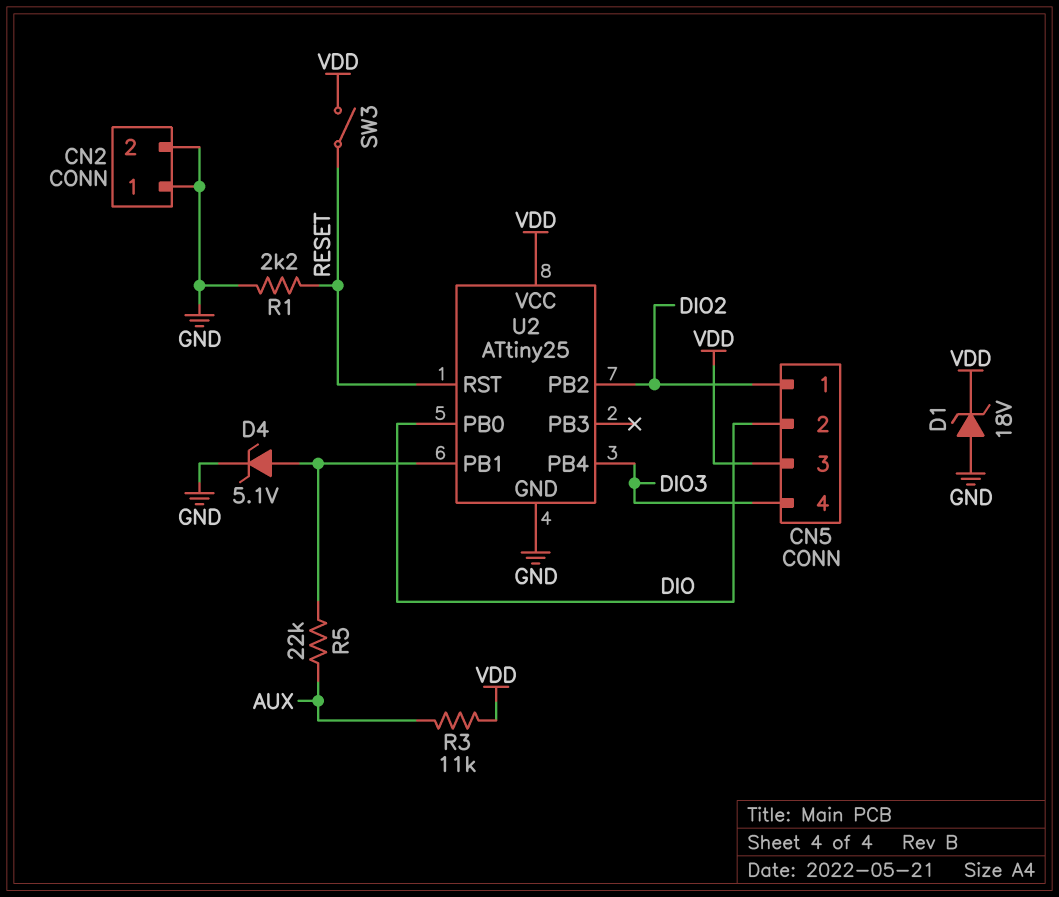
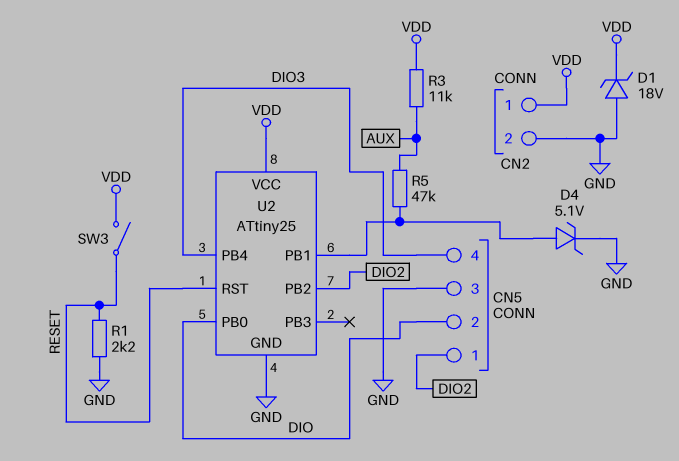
CN2 pin 1: GND -> VDD
CN5 pin 3: VDD -> GND
R5: 22k (AUX, U2/PB1) -> 47k (AUX, U2/PB1)

